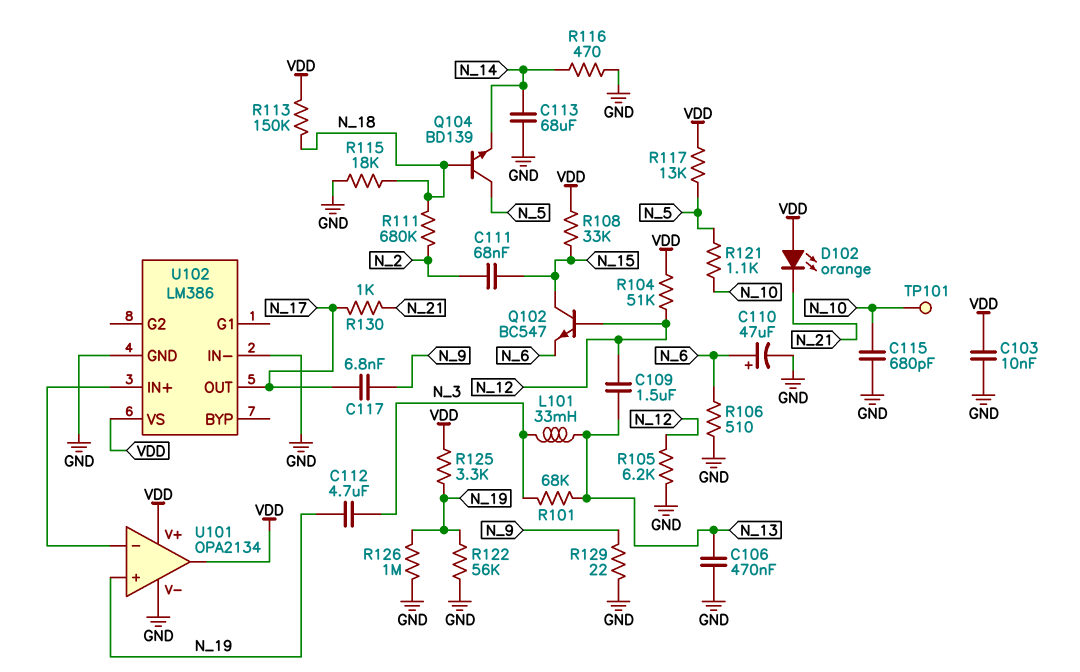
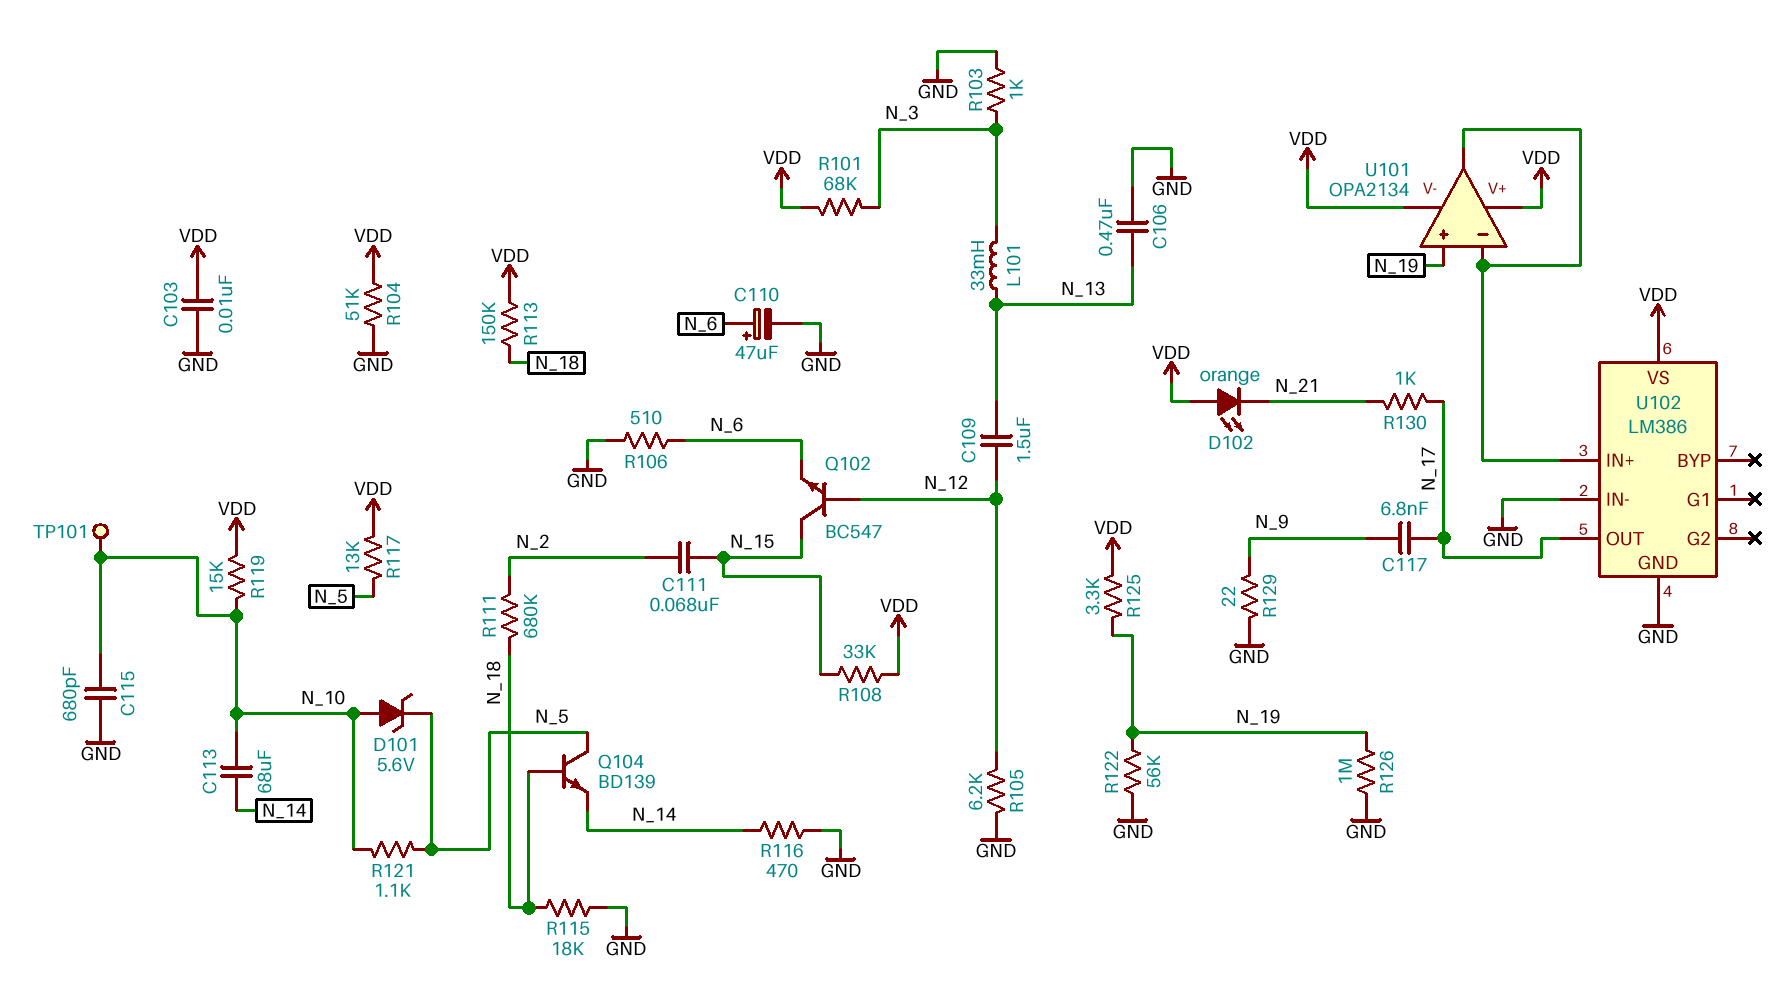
C112: 4.7uF (N_3, N_19) -> none
C113: 68uF (GND, N_14) -> 68uF (N_10, N_14)
D101: none -> zener 5.6V (A N_10, K N_5)
R101: 68k (N_3, N_13) -> 68k (N_3, VDD)
R103: none -> 1k (GND, N_3)
R104: 51k (N_12, VDD) -> 51k (GND, VDD)
R119: none -> 15k (N_10, VDD)
U101 pin V-: GND -> VDD
U101 pin out: VDD -> U101/in-

